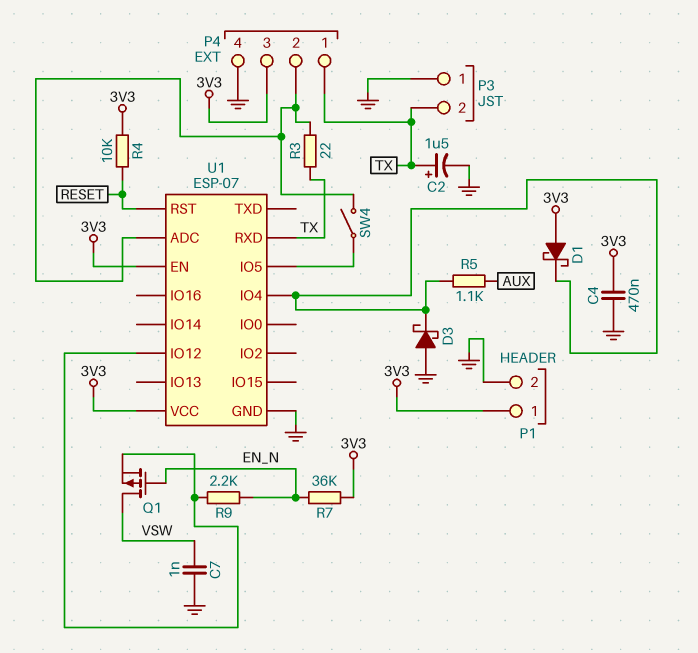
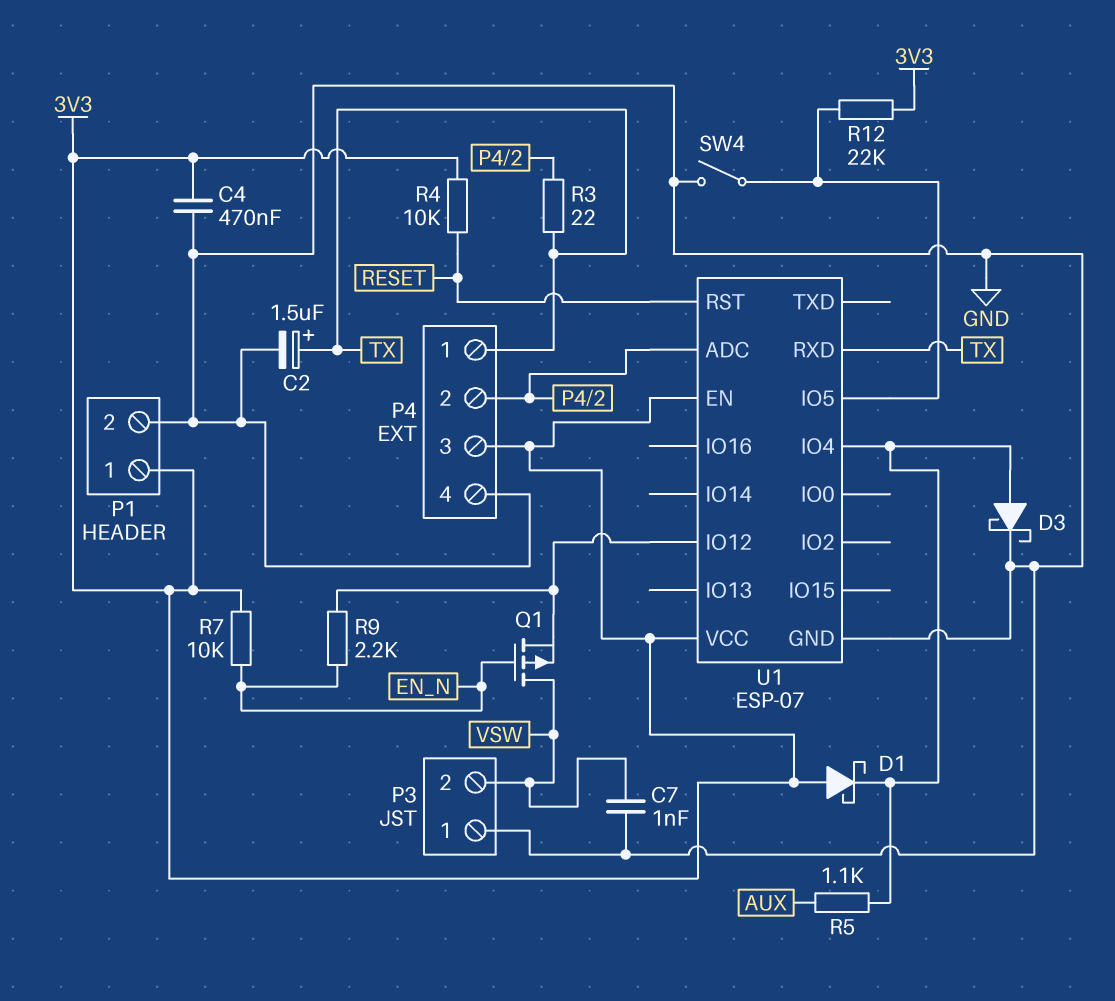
D3: schottky (A GND, K U1/IO4) -> schottky (A U1/IO4, K GND)
P3 pin 2: TX -> VSW
R7: 36k (3V3, EN_N) -> 10k (3V3, EN_N)
R12: none -> 22k (3V3, U1/IO5)
SW4: switch (P4/2, U1/IO5) -> switch (GND, U1/IO5)

